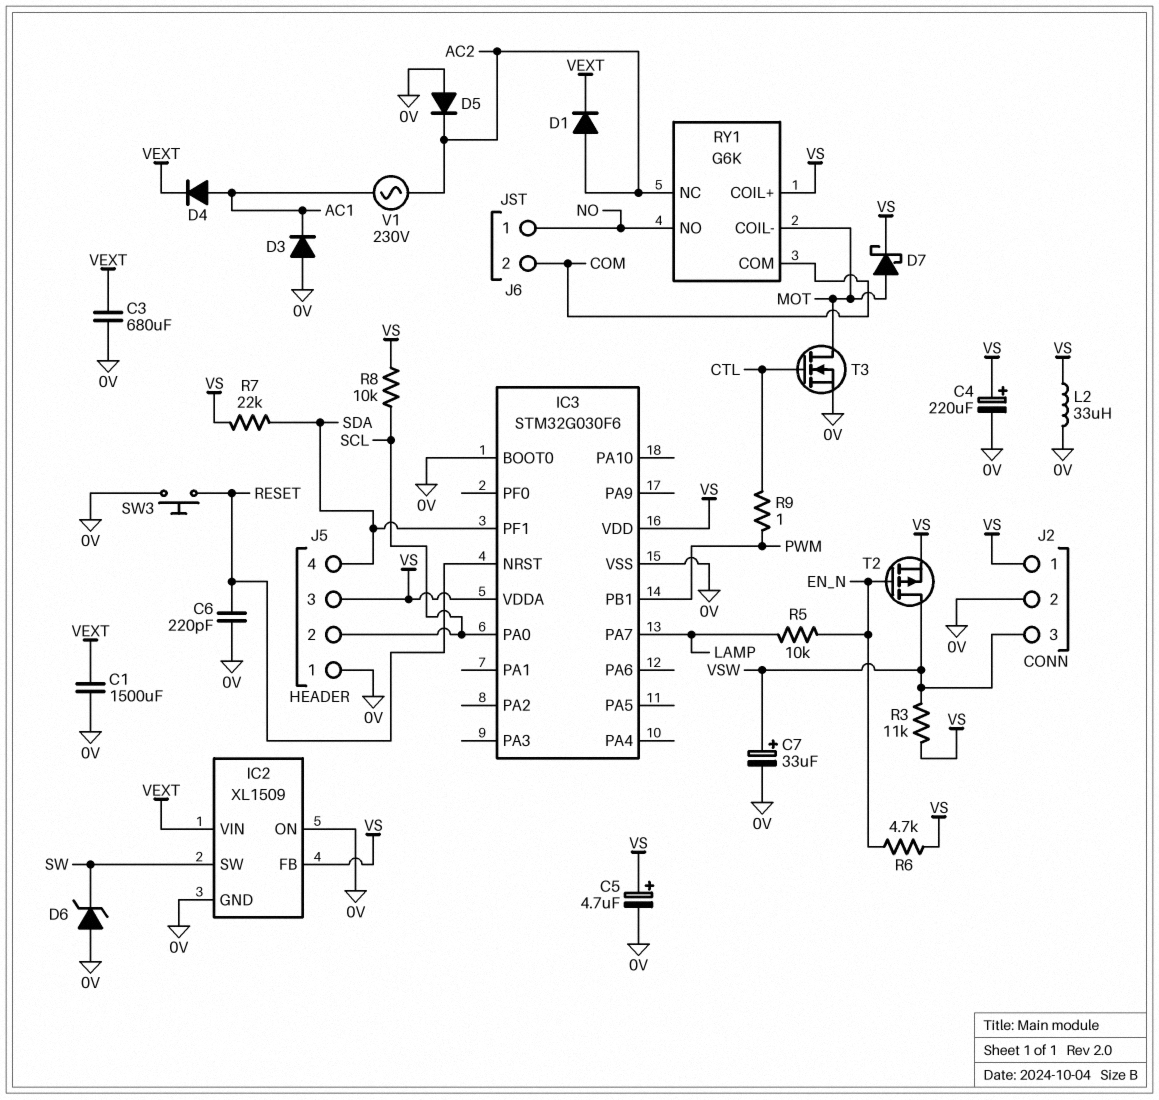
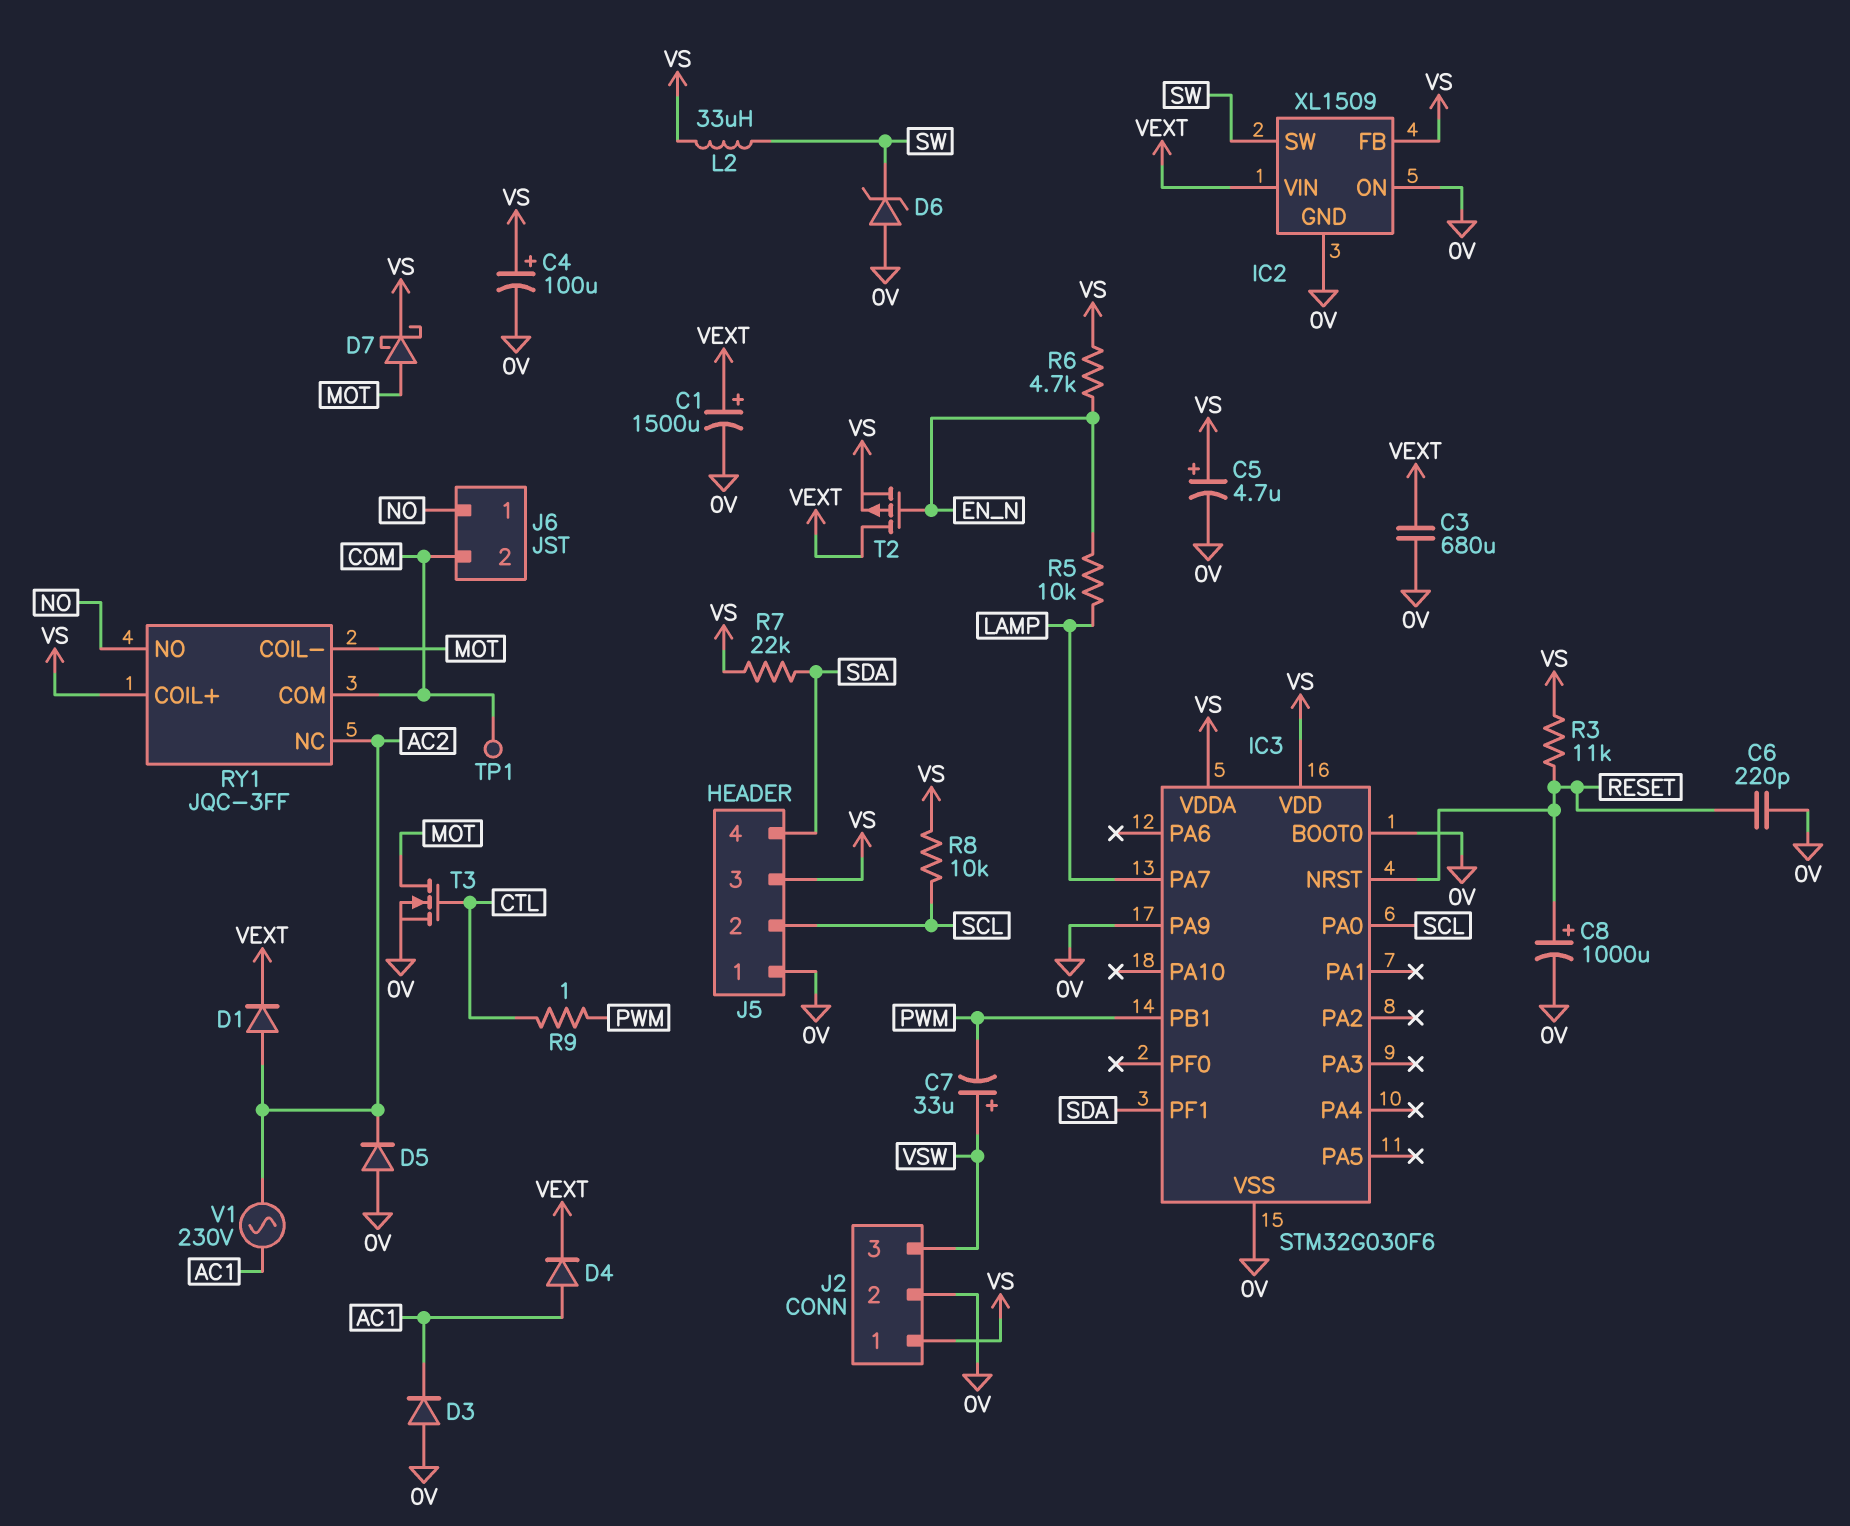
C1: 1500uF (0V, VEXT) -> 1500uF (plus VEXT, minus 0V)
C4: 220uF (plus VS, minus 0V) -> 100uF (plus VS, minus 0V)
C7: 33uF (plus VSW, minus 0V) -> 33uF (plus VSW, minus PWM)
C8: none -> 1000uF (plus RESET, minus 0V)
IC3 pin PA9: none -> 0V
L2: 33uH (0V, VS) -> 33uH (SW, VS)
R3: 11k (VS, VSW) -> 11k (RESET, VS)
RY1: G6K -> JQC-3FF
SW3: button (0V, RESET) -> none
T2: PMOS (G EN_N, D VSW, S VS) -> PMOS (G EN_N, D VEXT, S VS)
TP1: none -> test point (COM)

